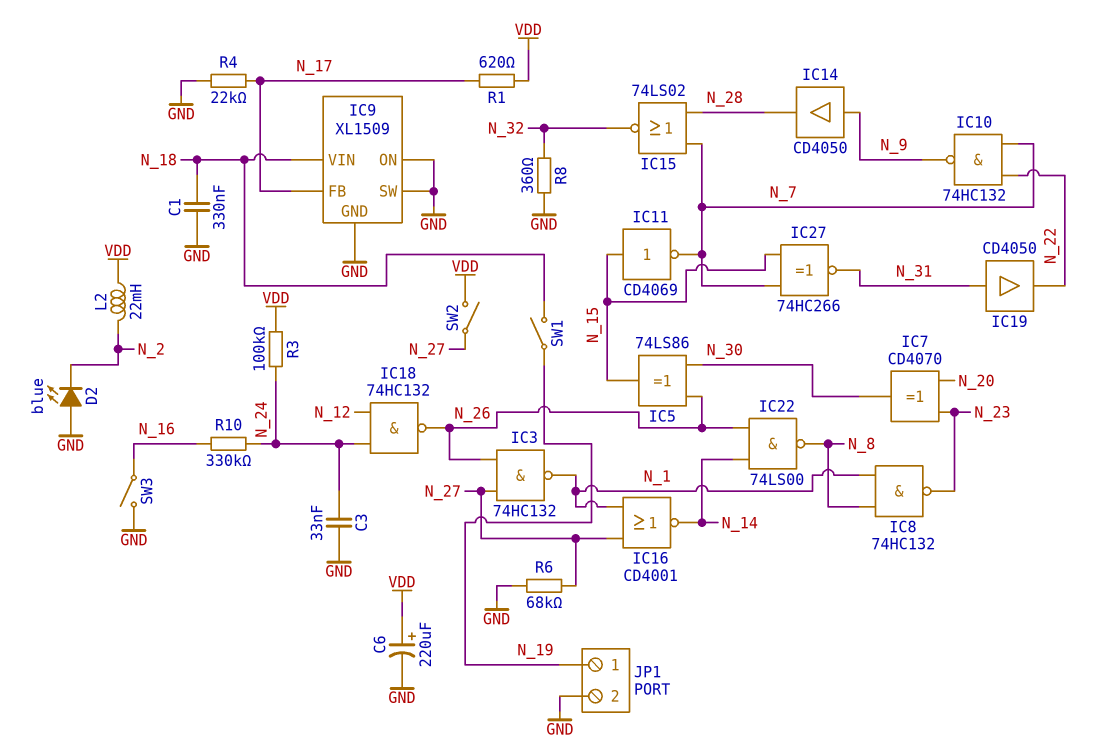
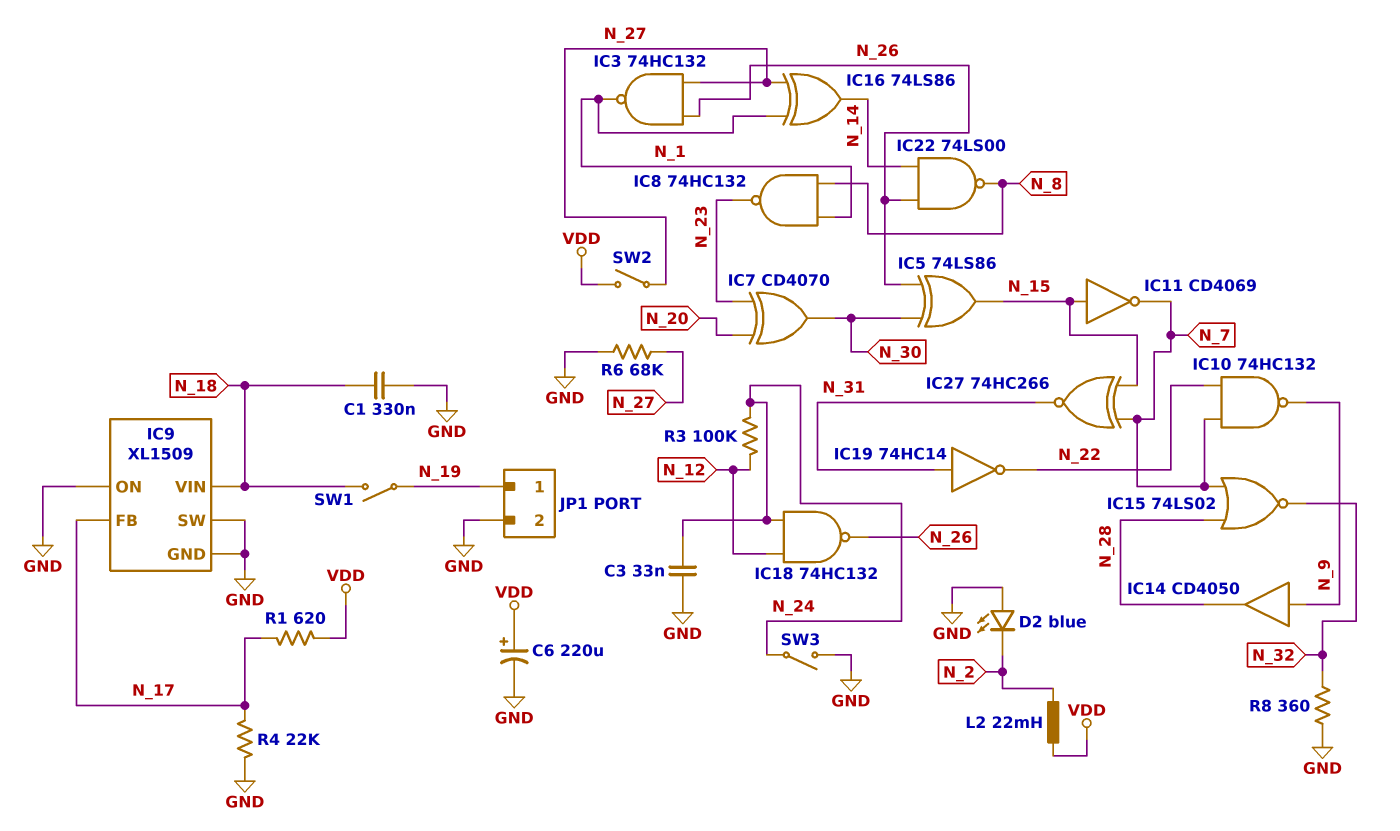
IC16: NOR CD4001 (in N_1, in N_27, out N_14) -> XOR 74LS86 (in N_1, in N_27, out N_14)
IC19: buffer CD4050 (in N_31, out N_22) -> NOT 74HC14 (in N_31, out N_22)
R3: 100k (N_24, VDD) -> 100k (N_12, N_24)
R10: 330k (N_16, N_24) -> none
SW3: switch (GND, N_16) -> switch (GND, N_24)

